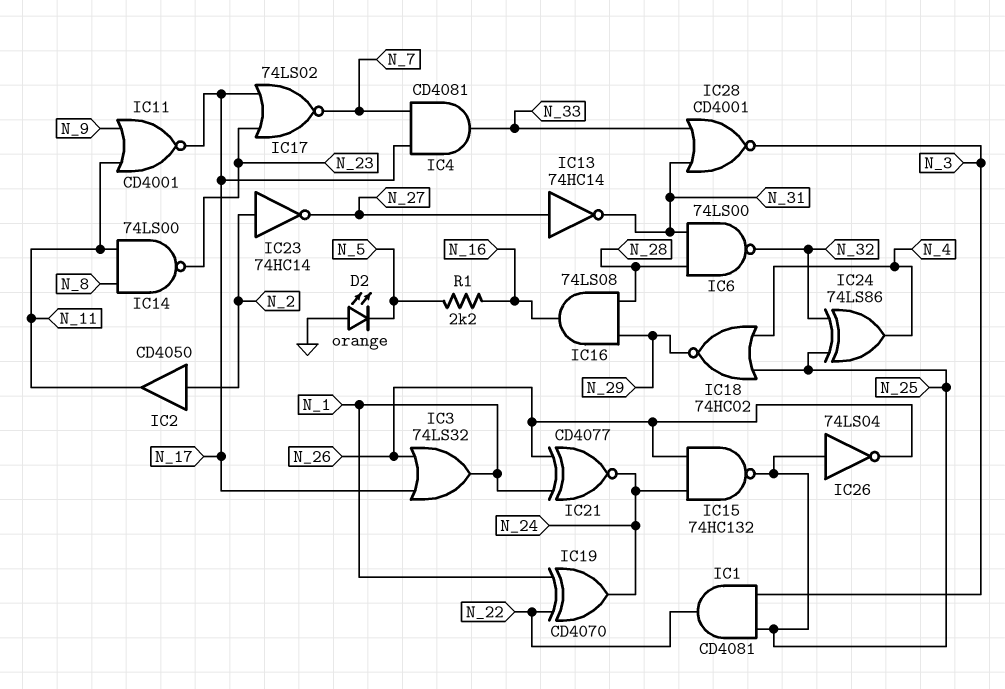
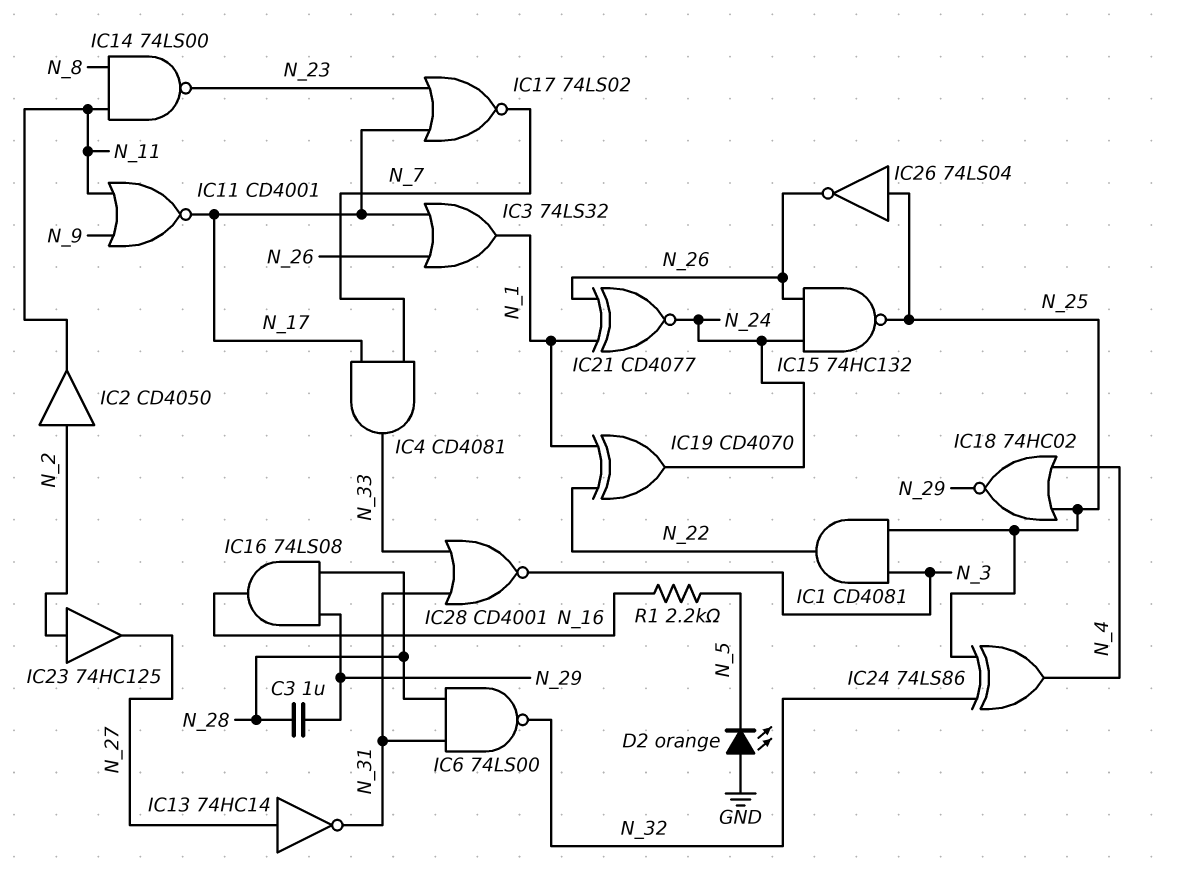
C3: none -> 1uF (N_28, N_29)
IC23: NOT 74HC14 (in N_2, out N_27) -> buffer 74HC125 (in N_2, out N_27)

